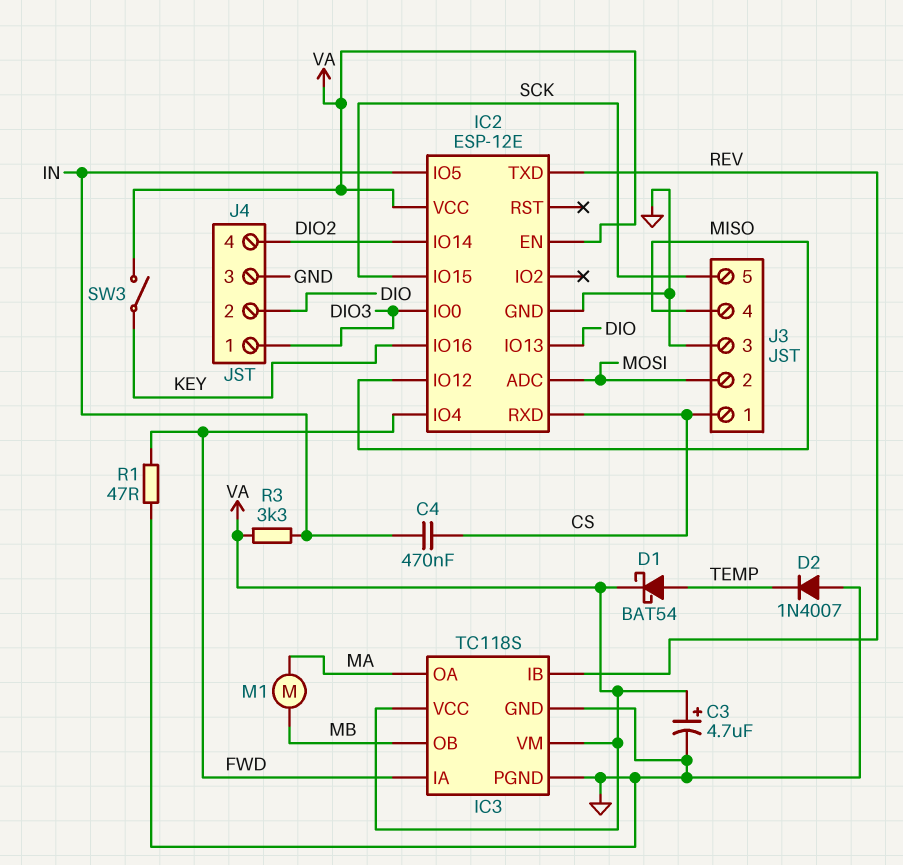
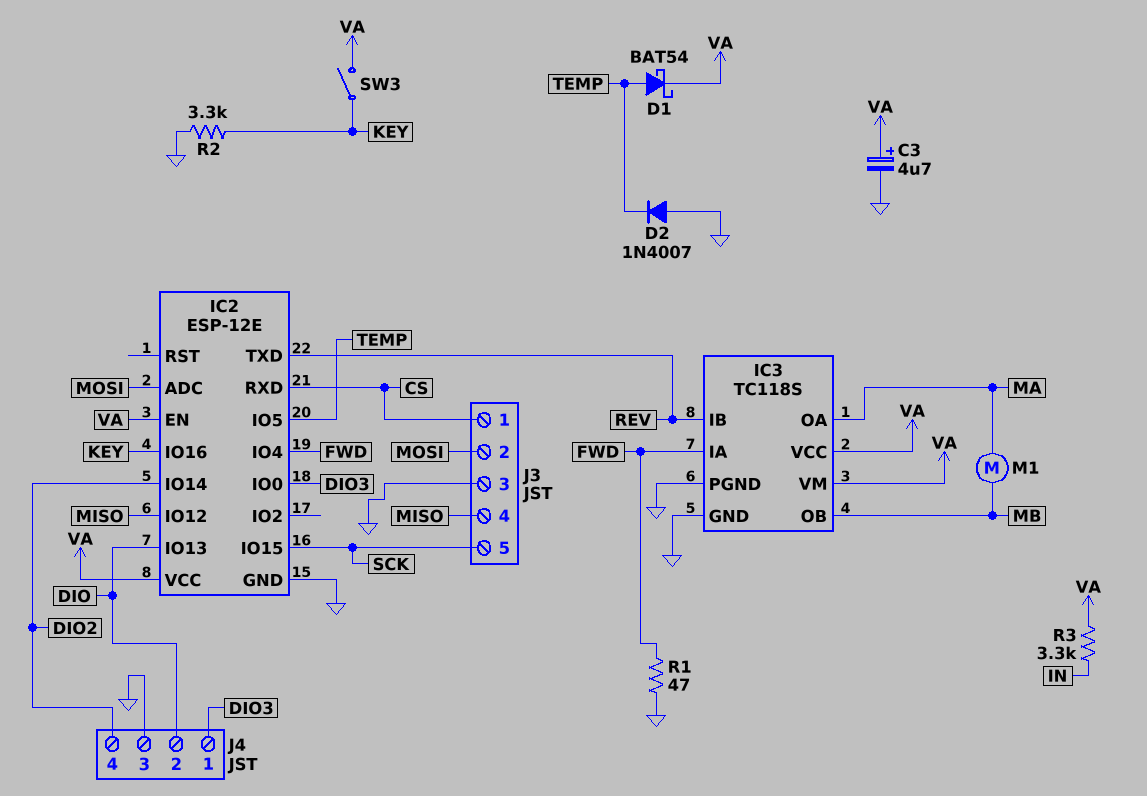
C4: 470nF (CS, IN) -> none
IC2 pin IO5: IN -> TEMP
R2: none -> 3.3k (GND, KEY)

